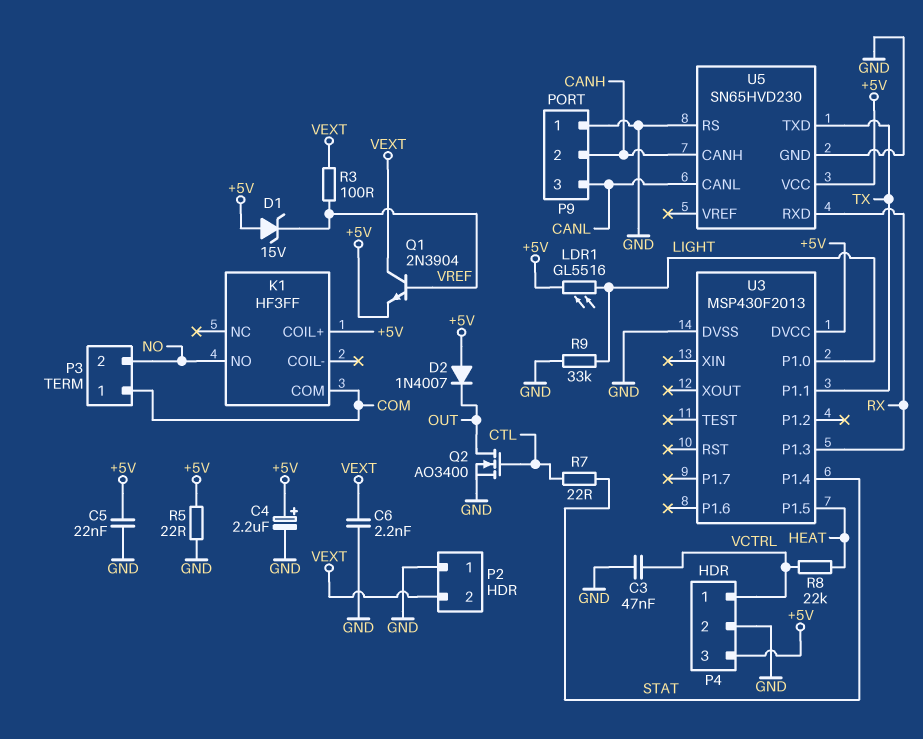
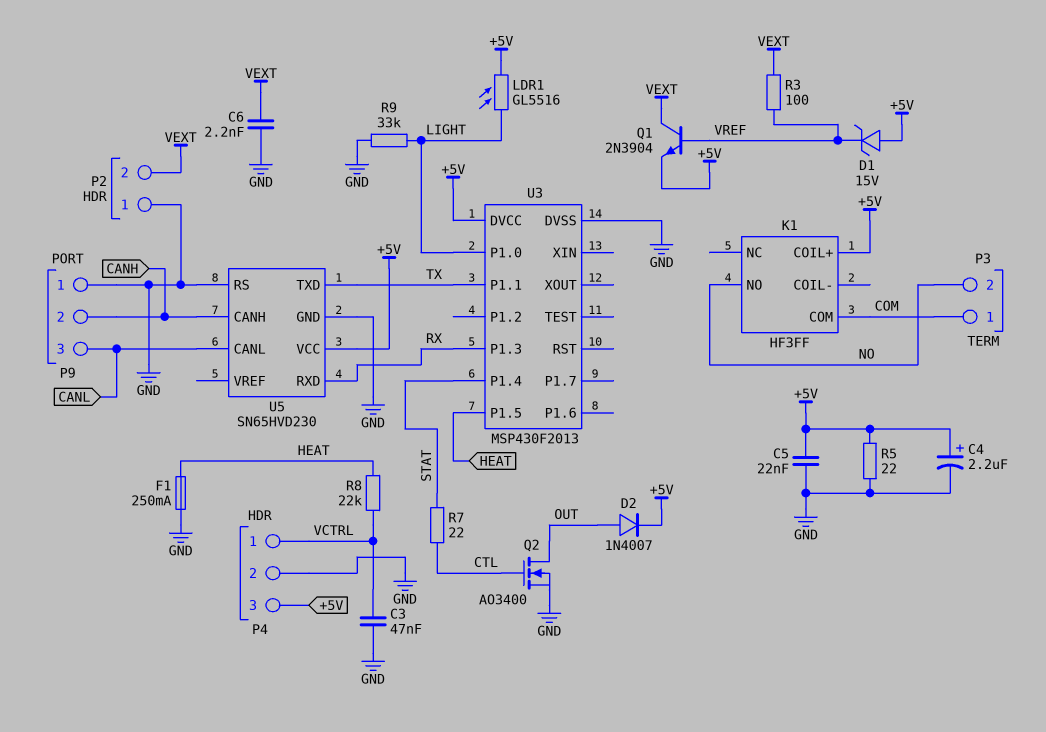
D2: diode 1N4007 (A +5V, K OUT) -> diode 1N4007 (A OUT, K +5V)
F1: none -> 250mA (GND, HEAT)

